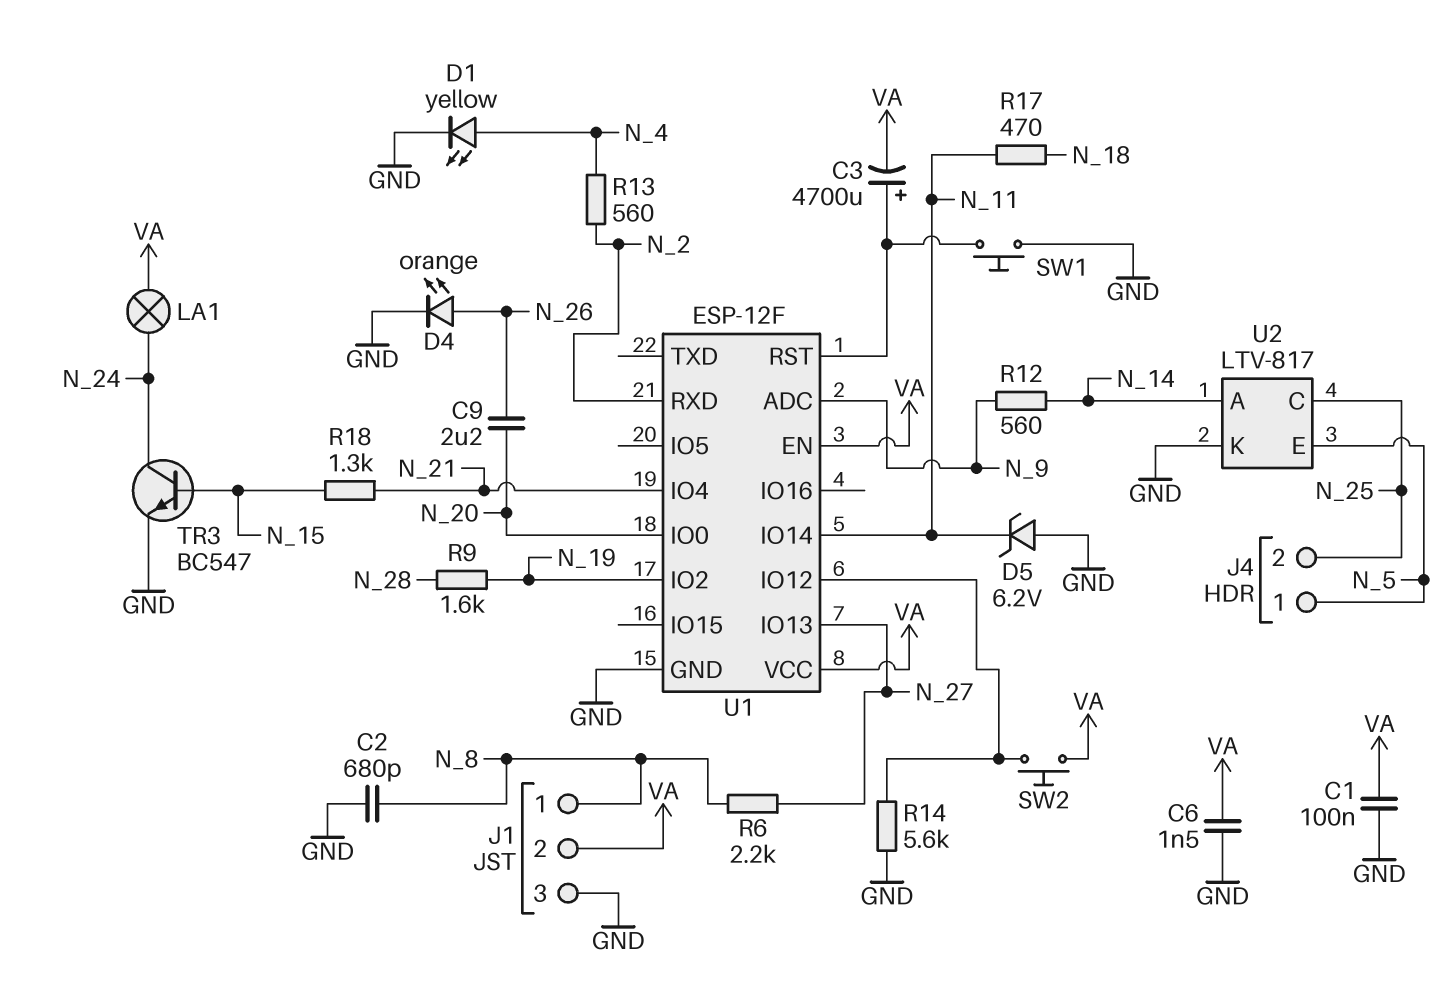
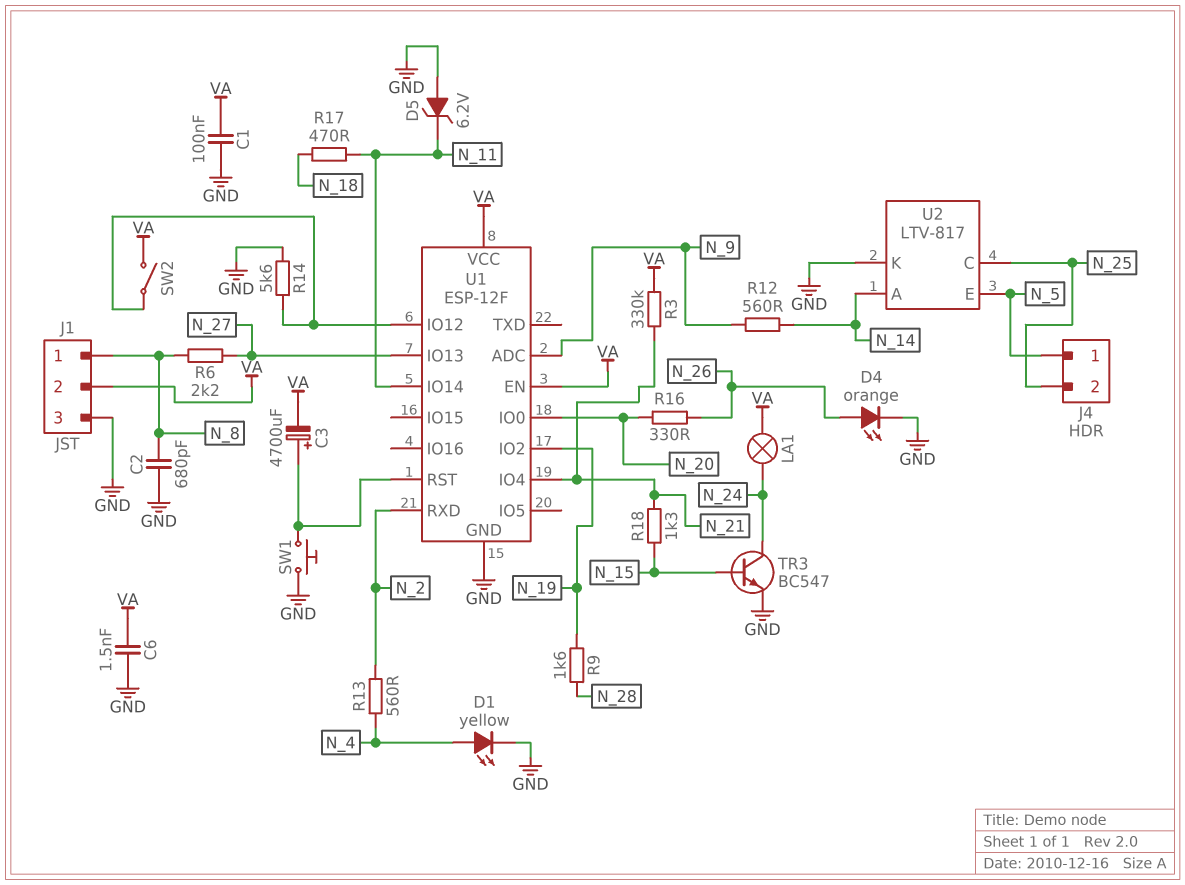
C9: 2.2uF (N_20, N_26) -> none
R3: none -> 330k (N_21, VA)
R16: none -> 330 (N_20, N_26)
SW2: button (U1/IO12, VA) -> switch (U1/IO12, VA)

